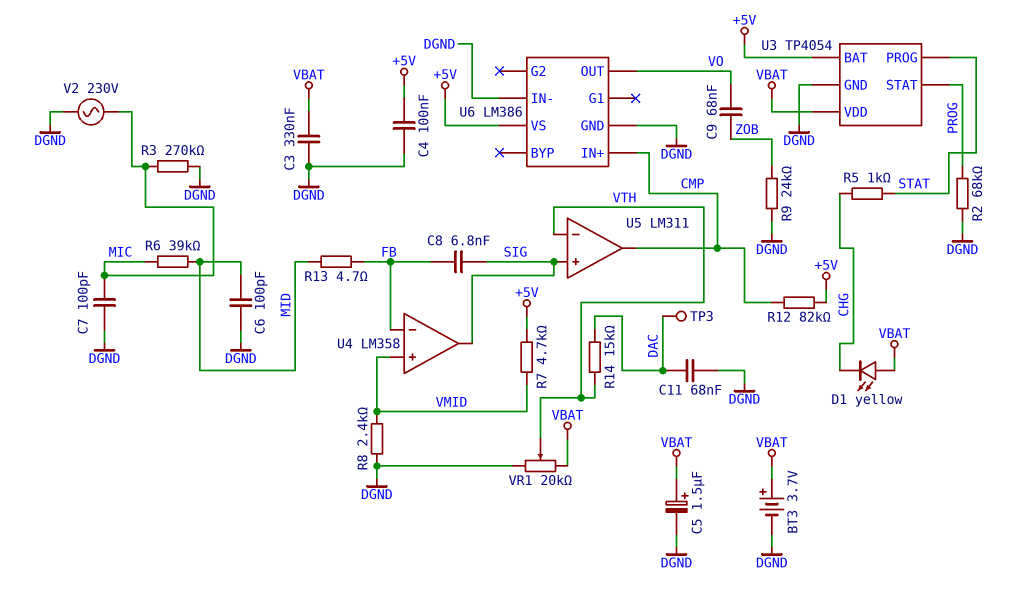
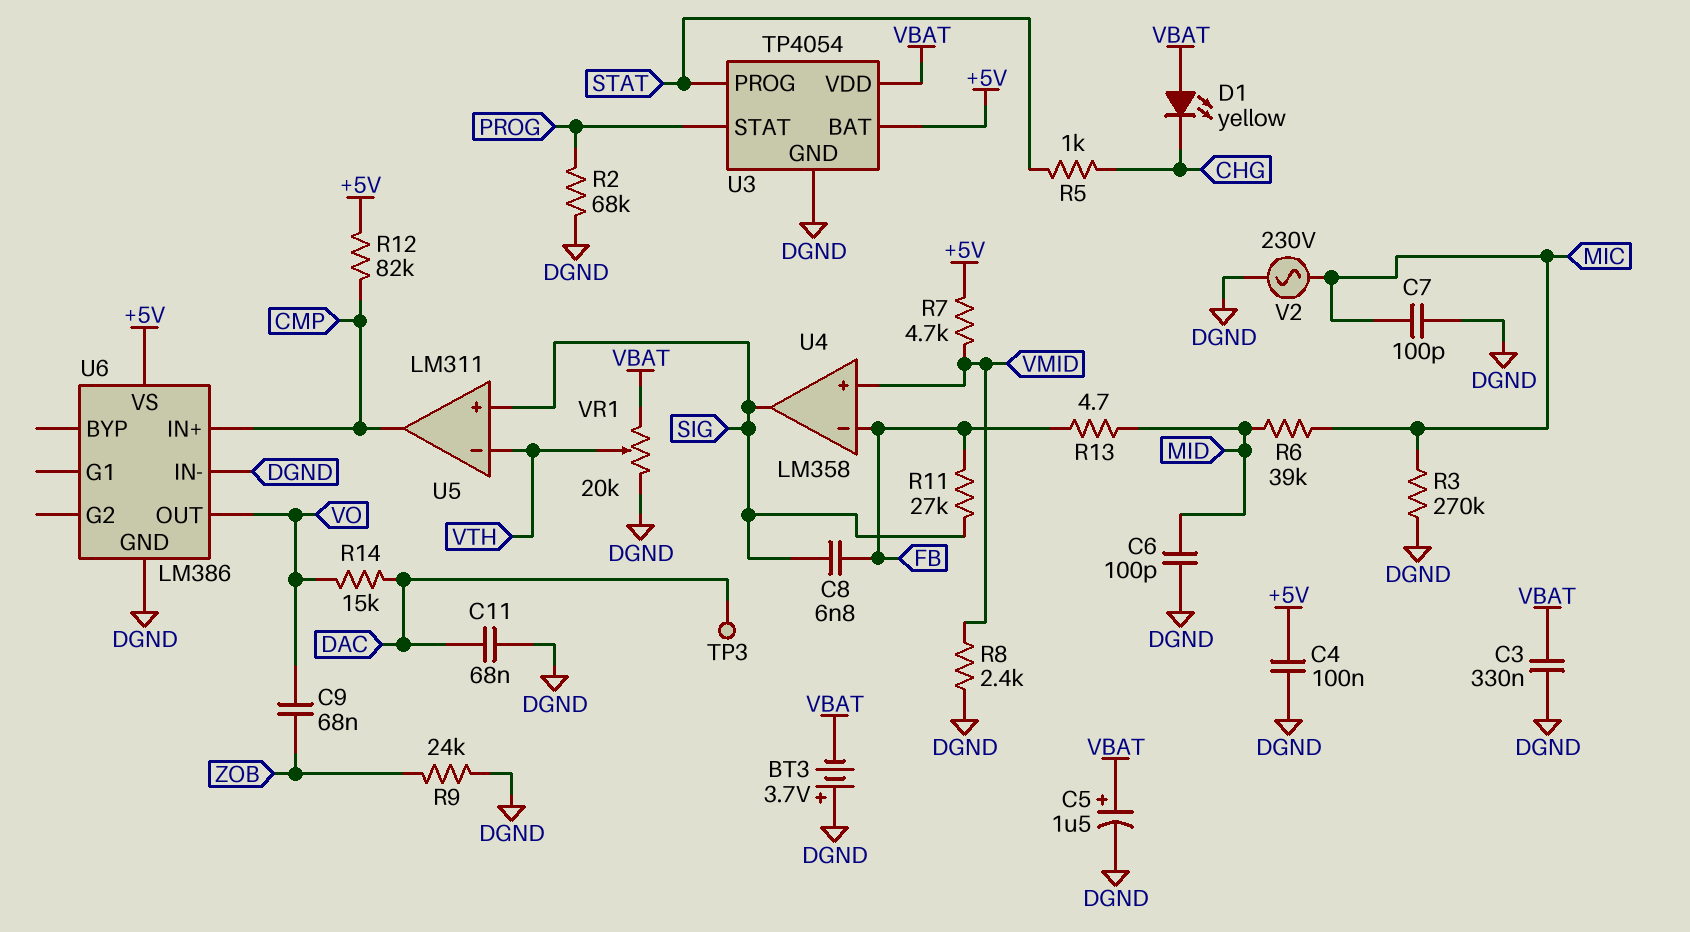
BT3: 3.7V (plus VBAT, minus DGND) -> 3.7V (plus DGND, minus VBAT)
R11: none -> 27k (FB, SIG)
R14: 15k (DAC, VTH) -> 15k (DAC, VO)

